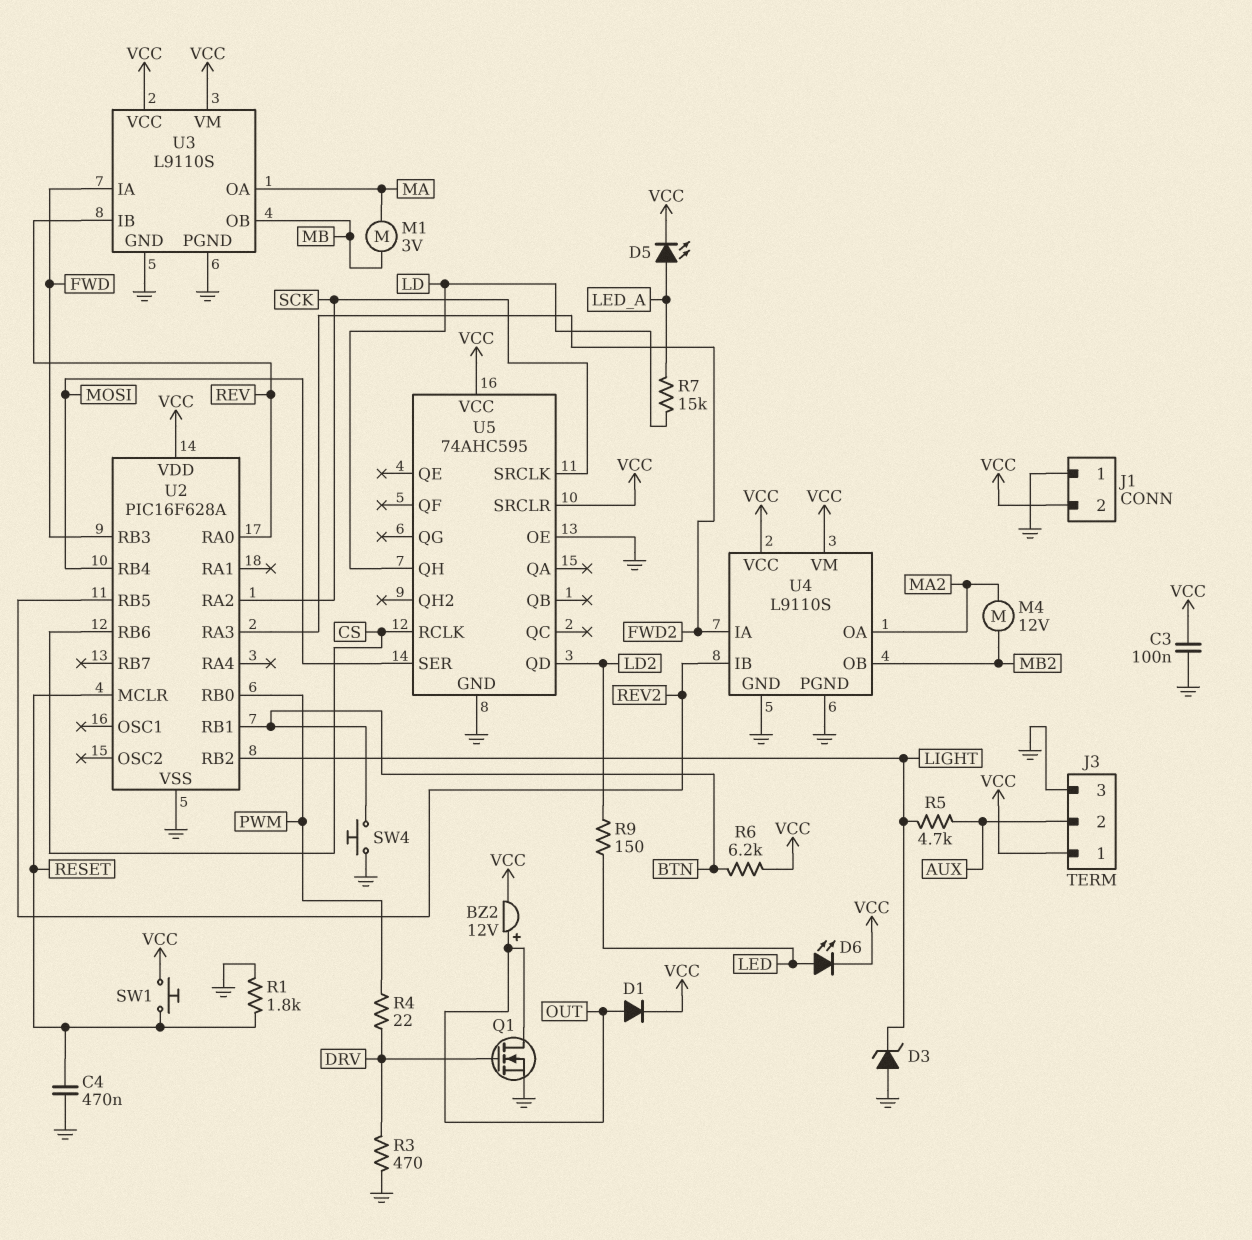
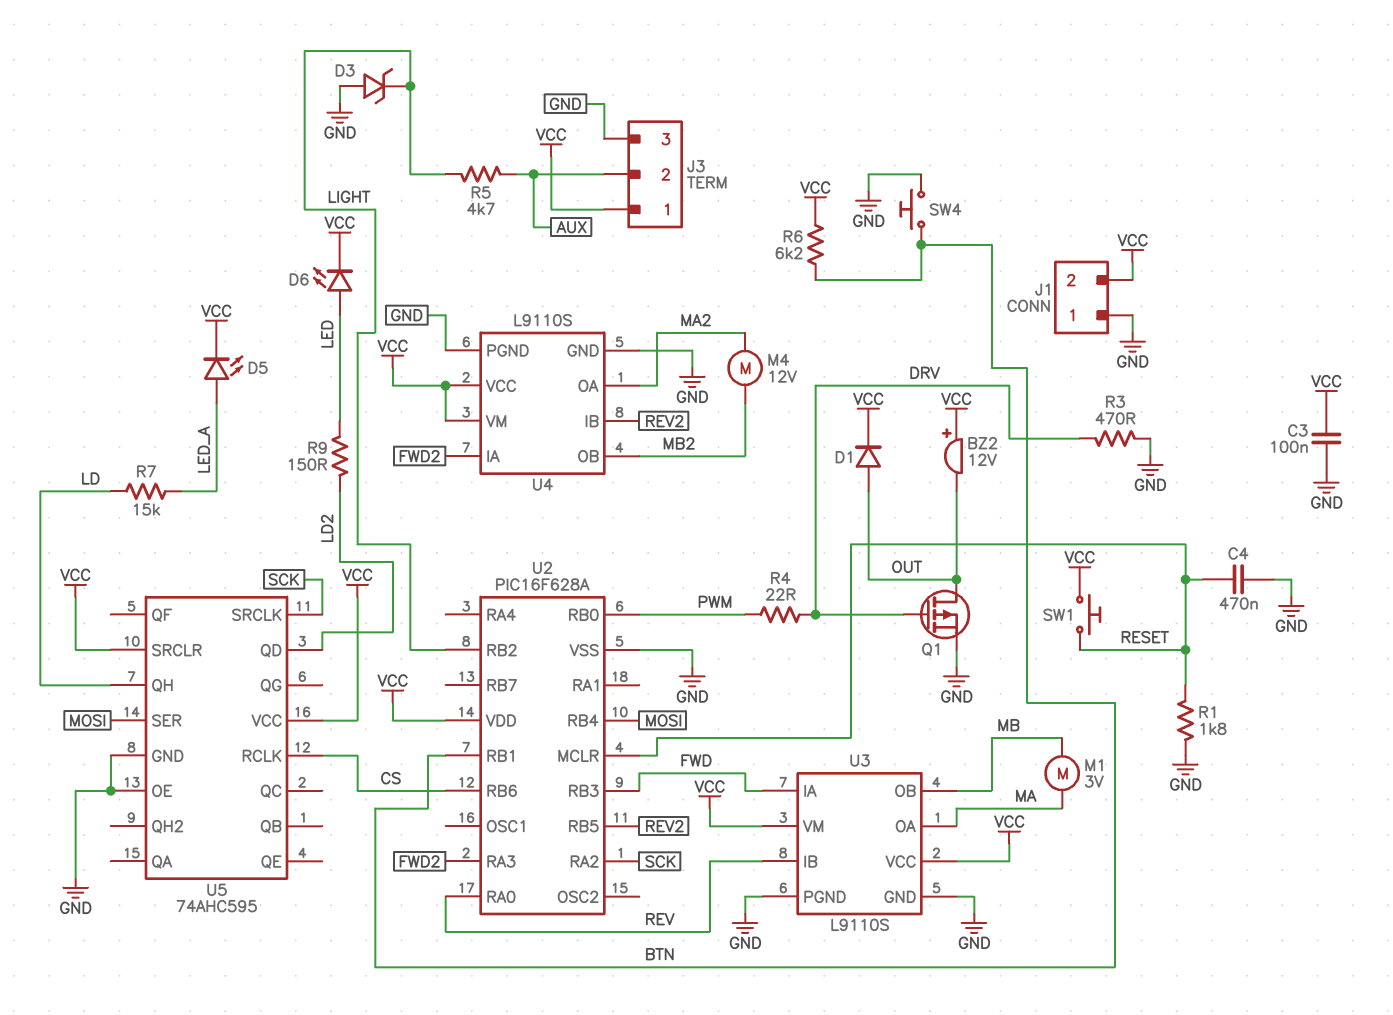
BZ2: buzzer 12V (plus OUT, minus VCC) -> buzzer 12V (plus VCC, minus OUT)
Q1: NMOS (G DRV, D OUT, S GND) -> PMOS (G DRV, D OUT, S GND)

